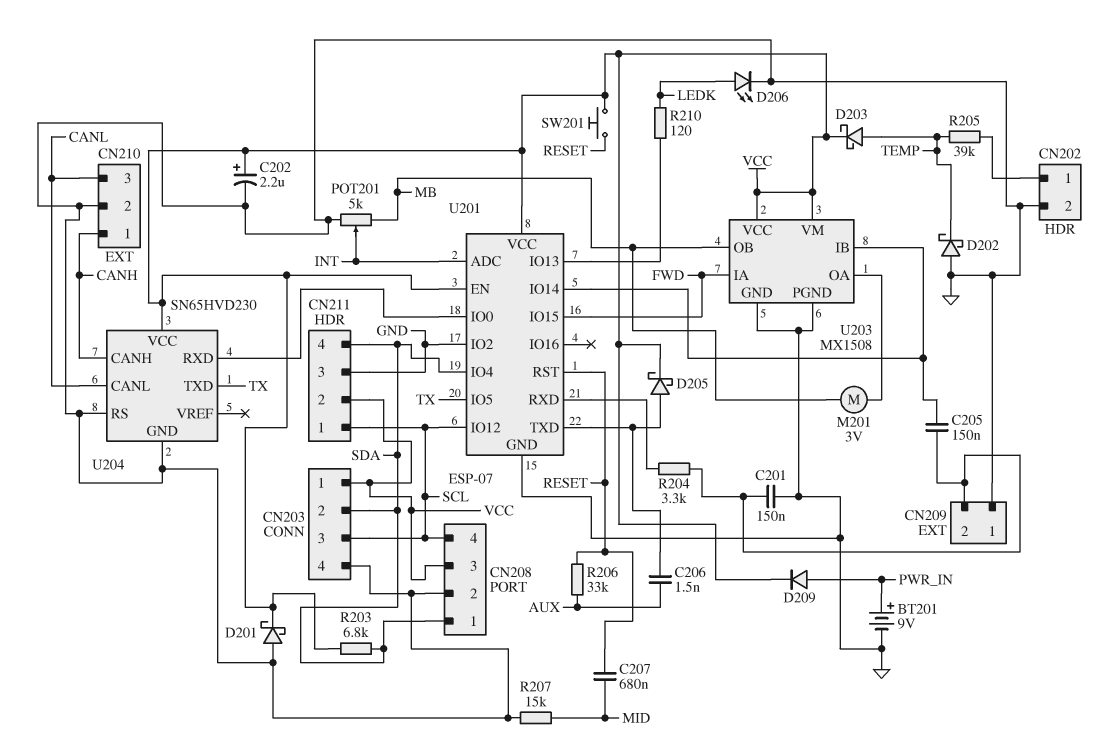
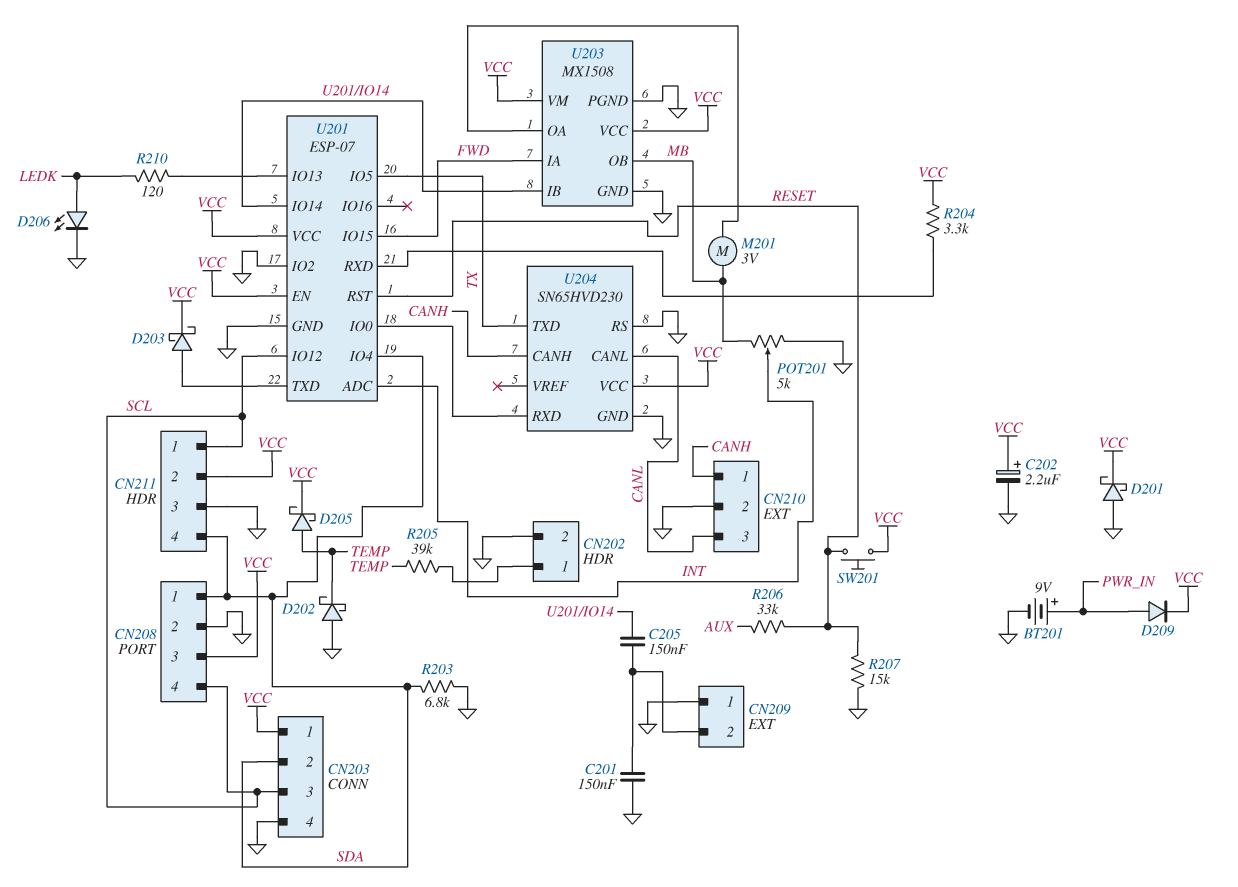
C206: 1.5nF (AUX, U201/TXD) -> none
C207: 680nF (MID, RESET) -> none
D203: schottky (A TEMP, K VCC) -> schottky (A U201/TXD, K VCC)
D205: schottky (A U201/TXD, K VCC) -> schottky (A TEMP, K VCC)
R203: 6.8k (SDA, VCC) -> 6.8k (GND, SDA)
R204: 3.3k (CN209/2, U201/RXD) -> 3.3k (U201/RXD, VCC)
R207: 15k (GND, MID) -> 15k (GND, RESET)

